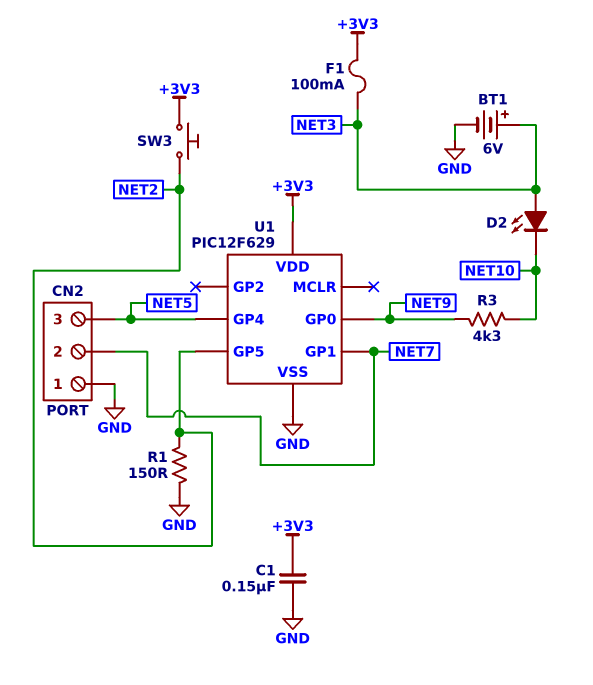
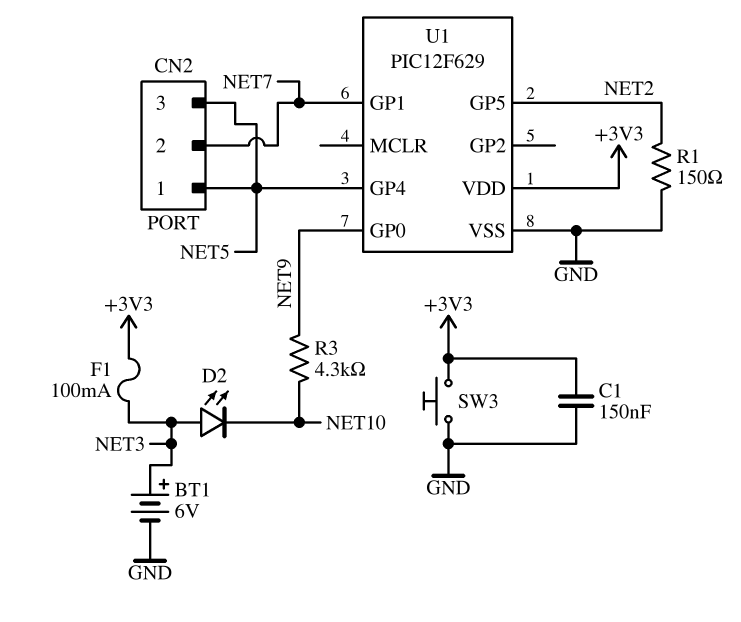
CN2 pin 1: GND -> NET5
SW3: button (+3V3, NET2) -> button (+3V3, GND)

